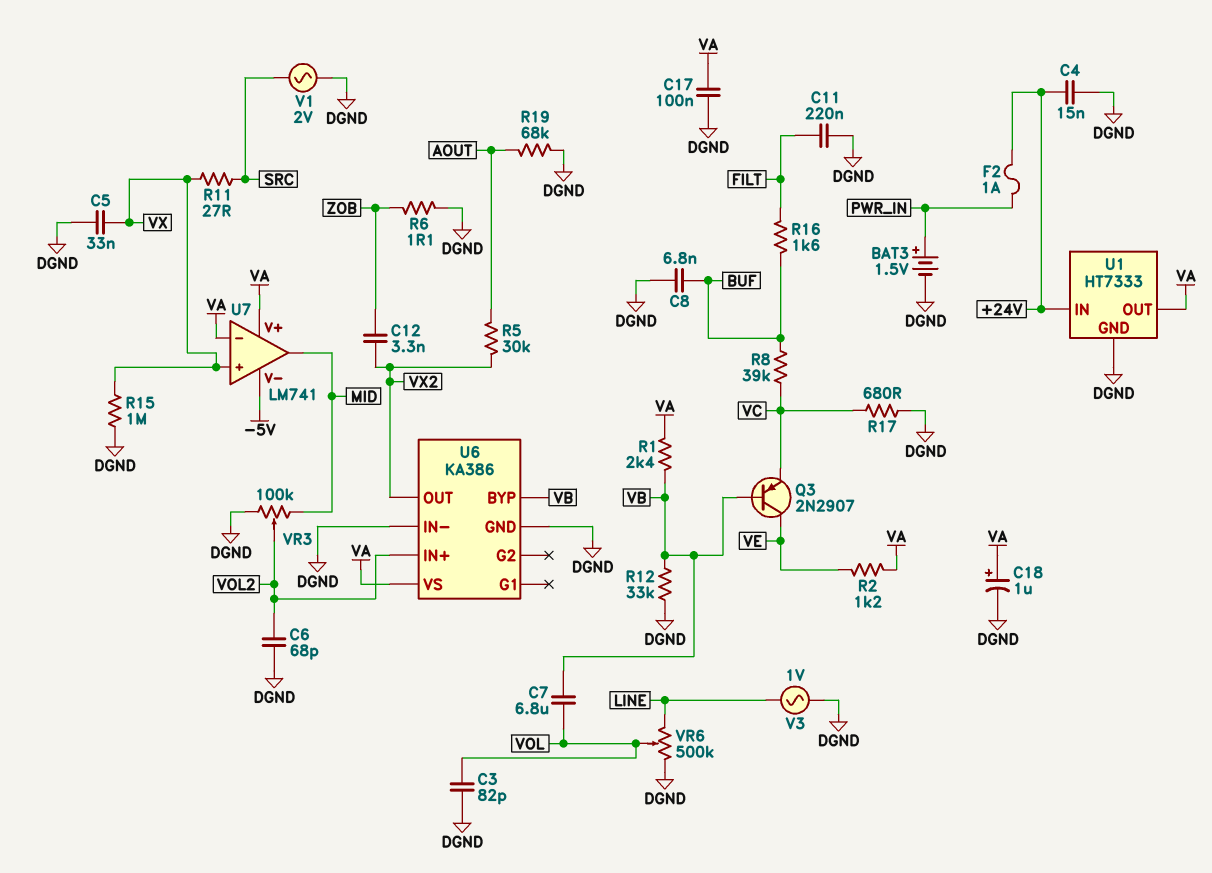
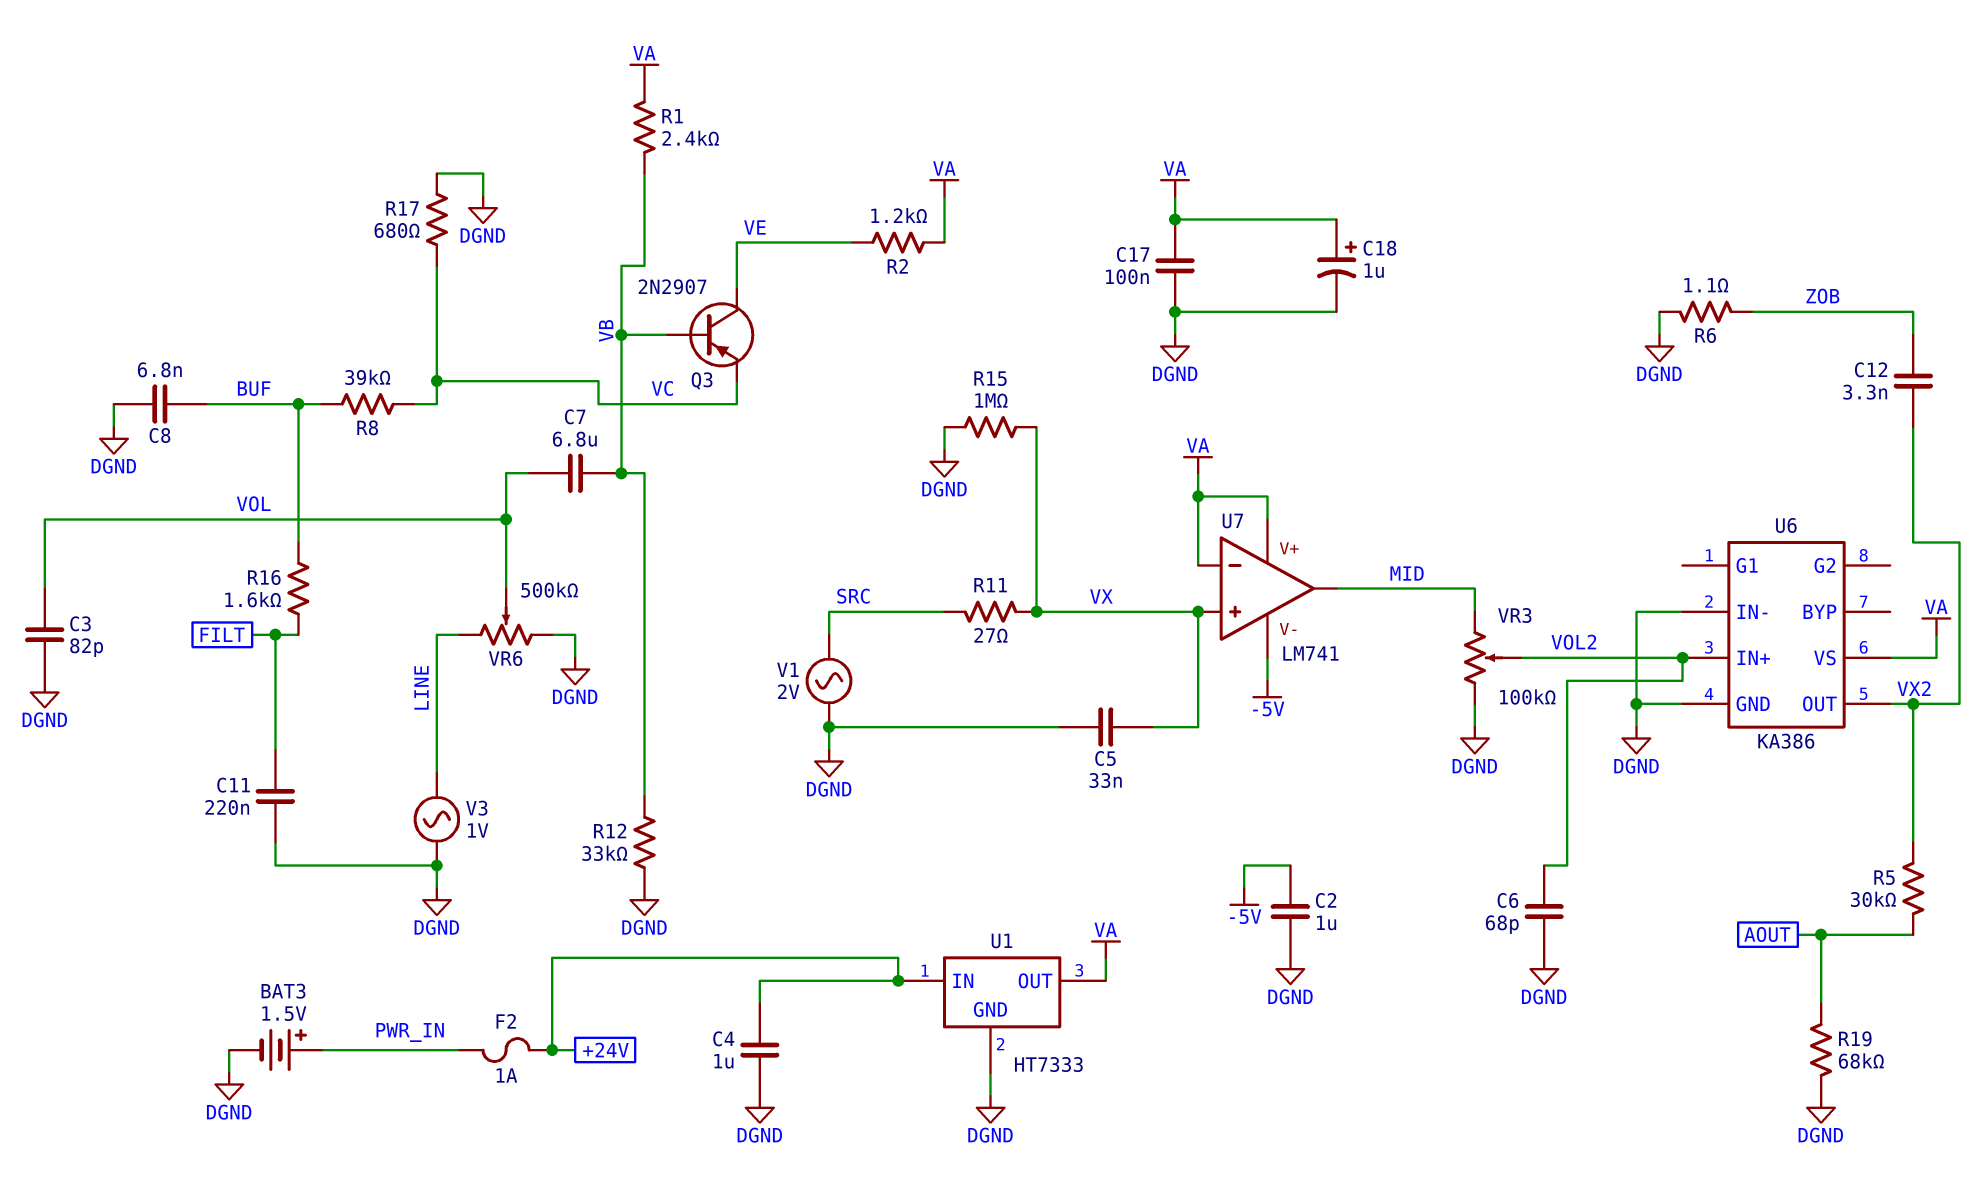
C2: none -> 1uF (-5V, DGND)
C4: 15nF (+24V, DGND) -> 1uF (+24V, DGND)
U6 pin BYP: VB -> none

